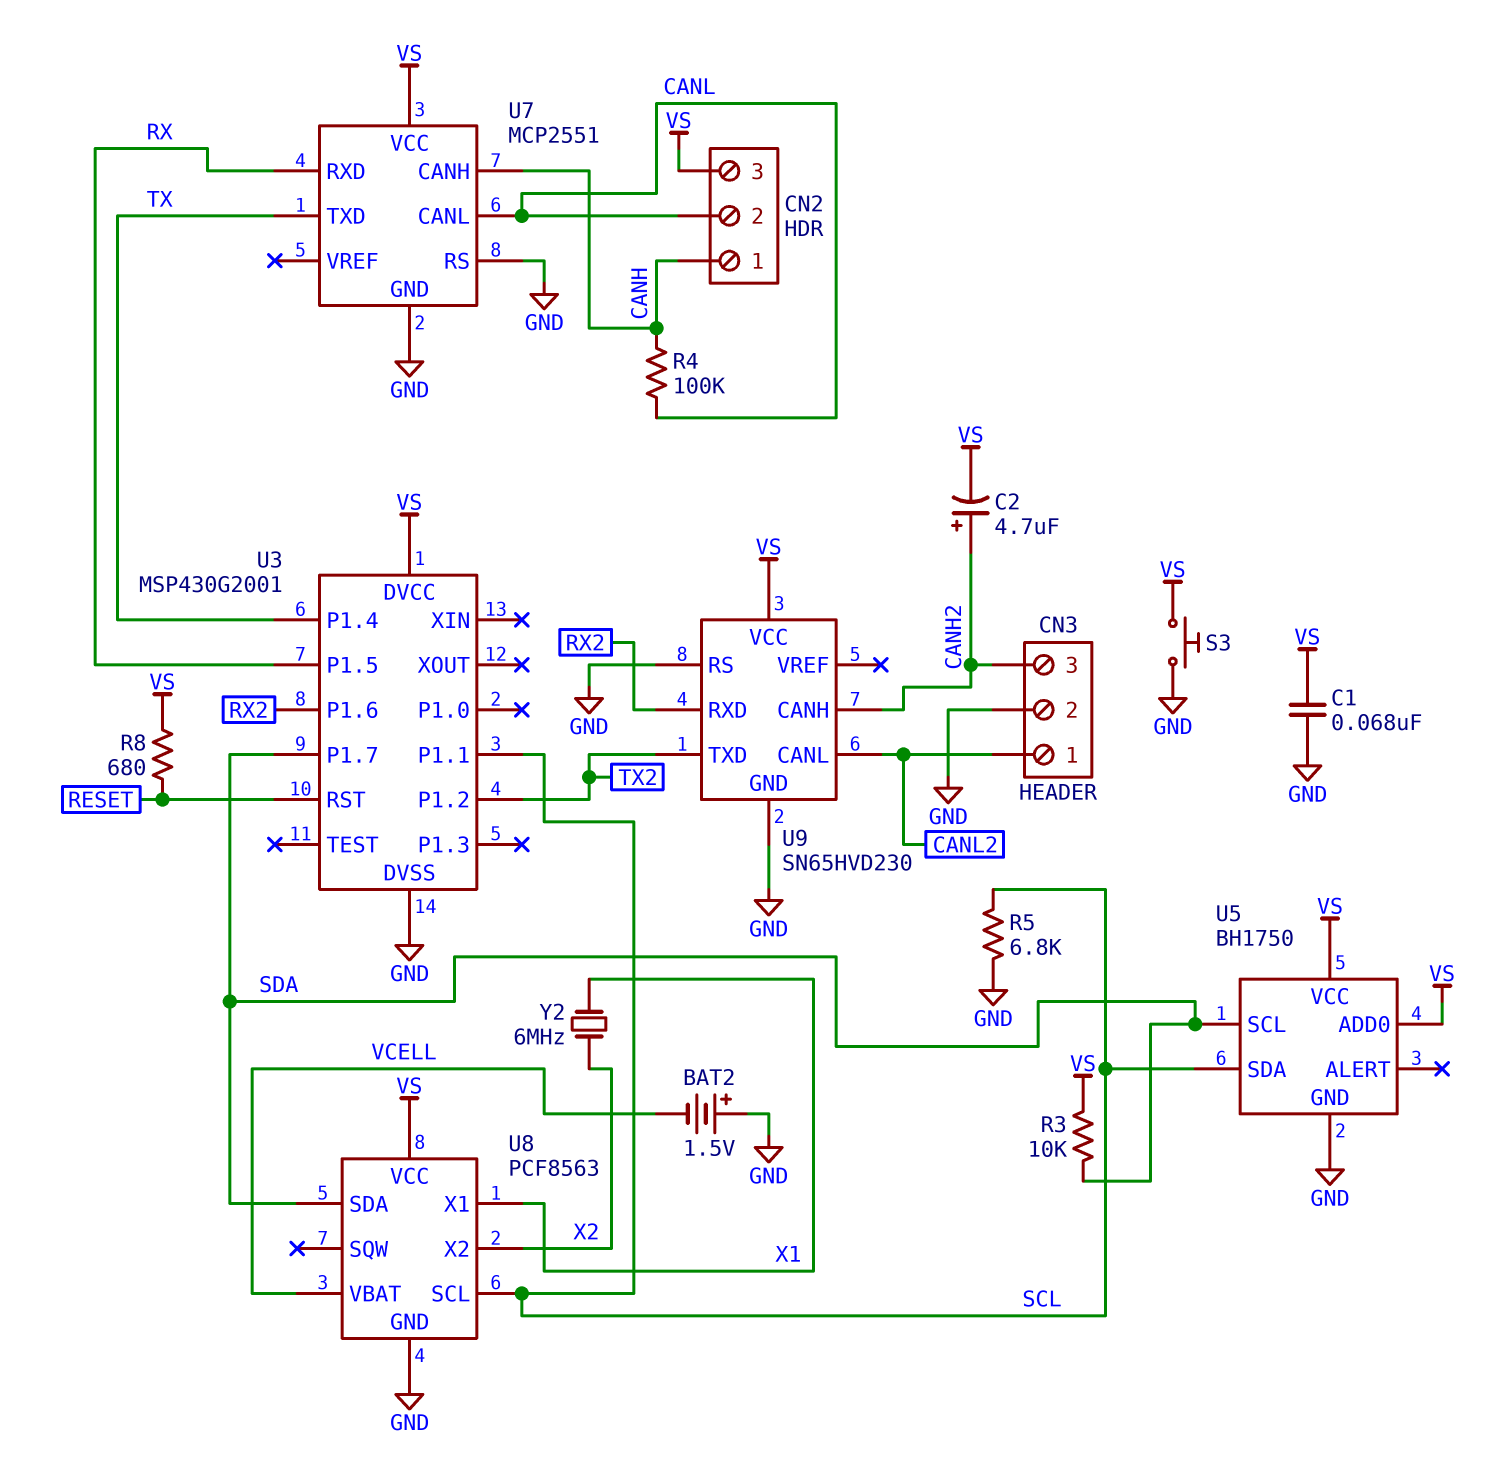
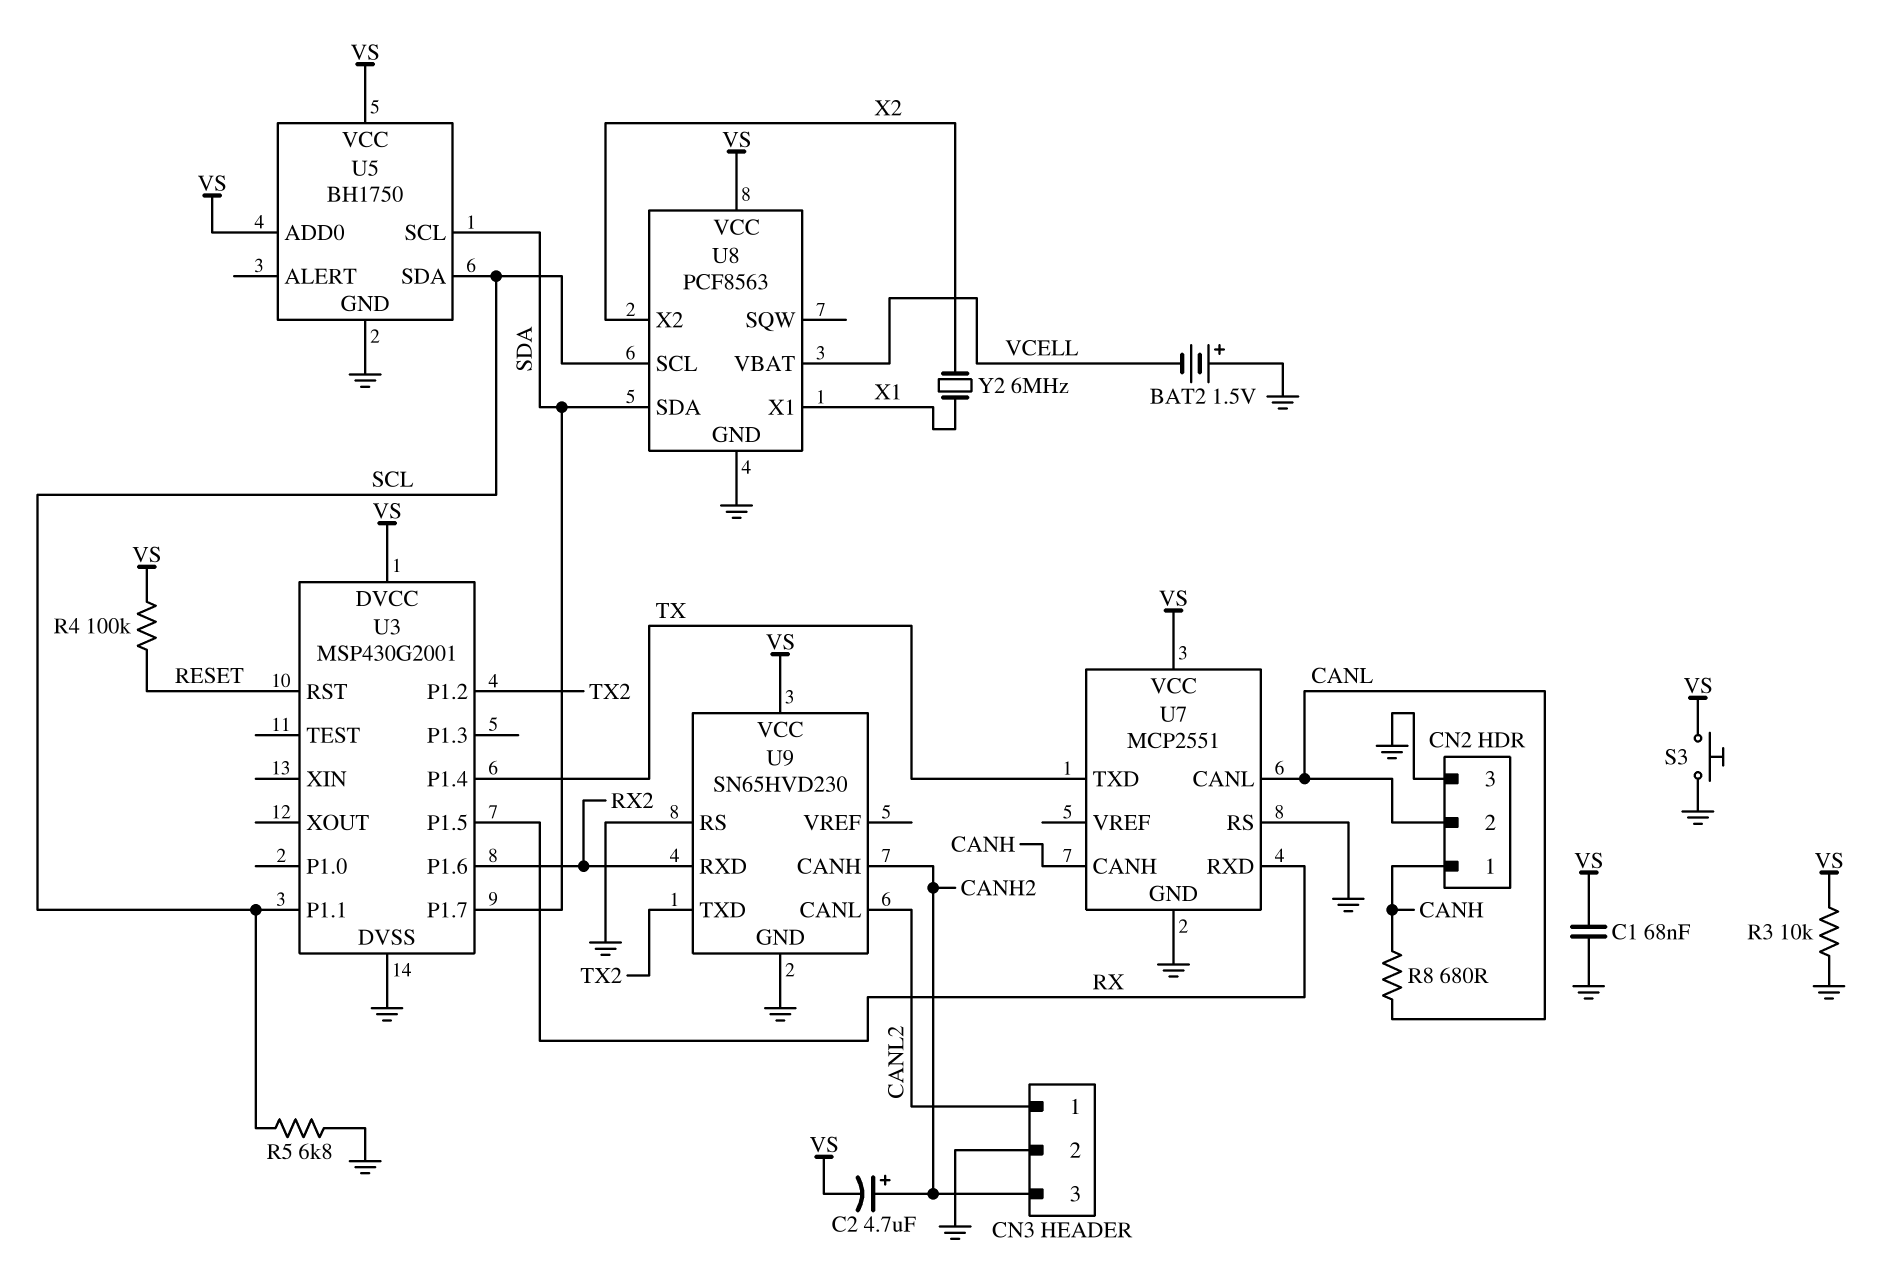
CN2 pin 3: VS -> GND
R3: 10k (SDA, VS) -> 10k (GND, VS)
R4: 100k (CANH, CANL) -> 100k (RESET, VS)
R8: 680 (RESET, VS) -> 680 (CANH, CANL)

